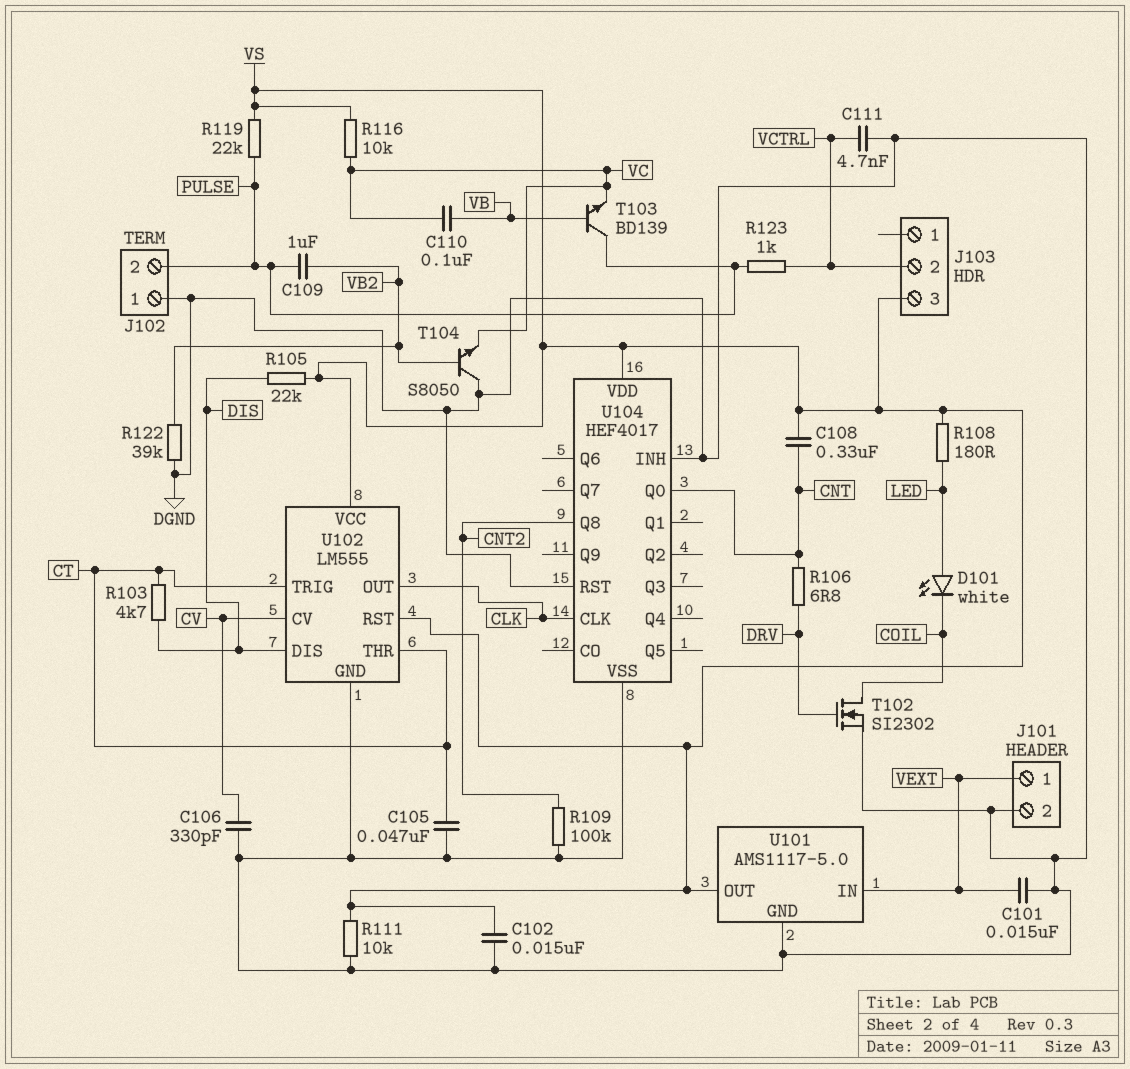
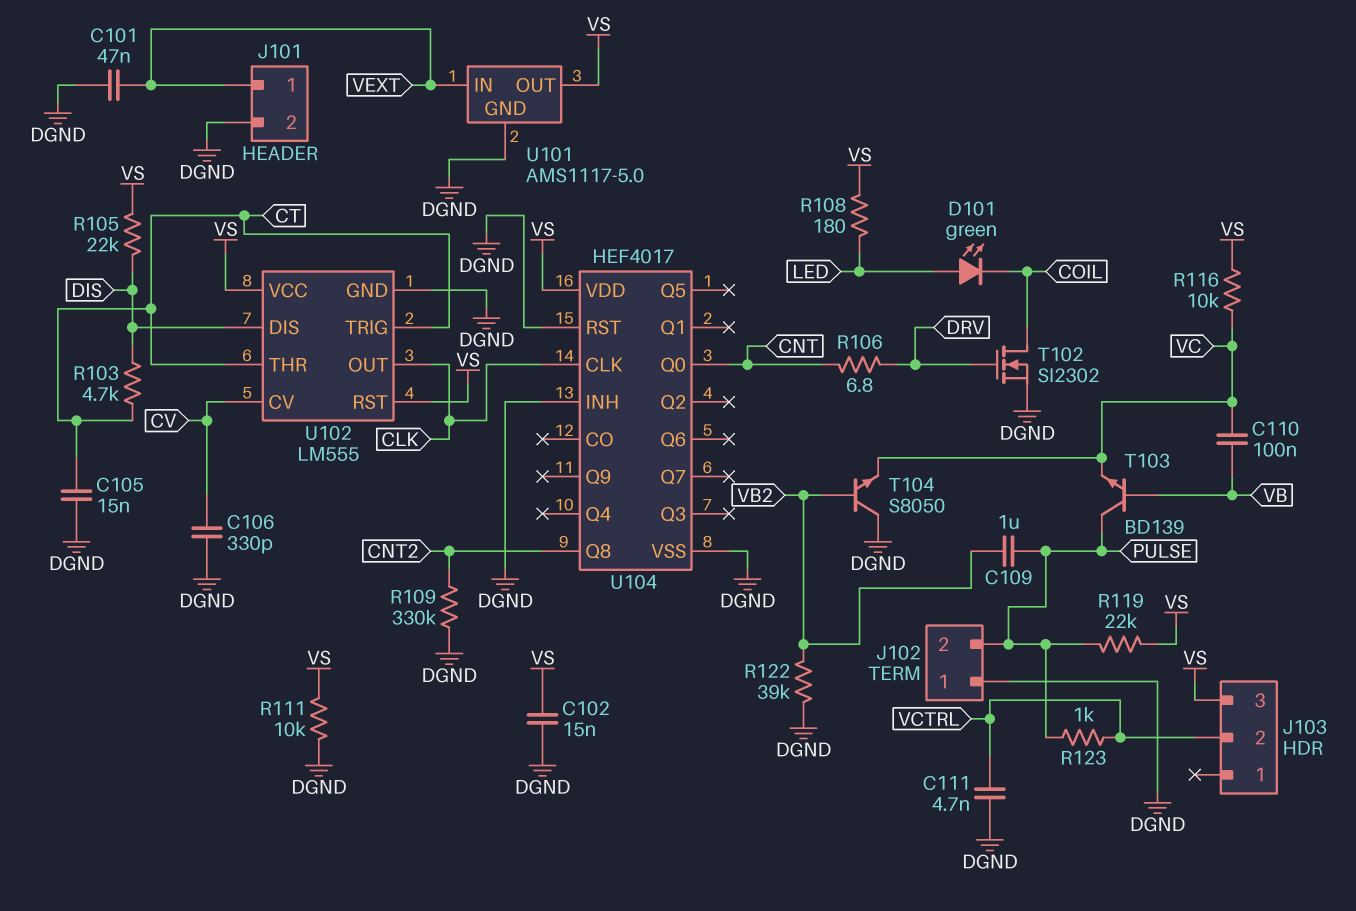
C101: 15nF (DGND, VEXT) -> 47nF (DGND, VEXT)
C105: 47nF (CT, DGND) -> 15nF (CT, DGND)
C108: 330nF (CNT, VS) -> none
D101: LED white (A LED, K COIL) -> LED green (A LED, K COIL)
R109: 100k (CNT2, DGND) -> 330k (CNT2, DGND)

